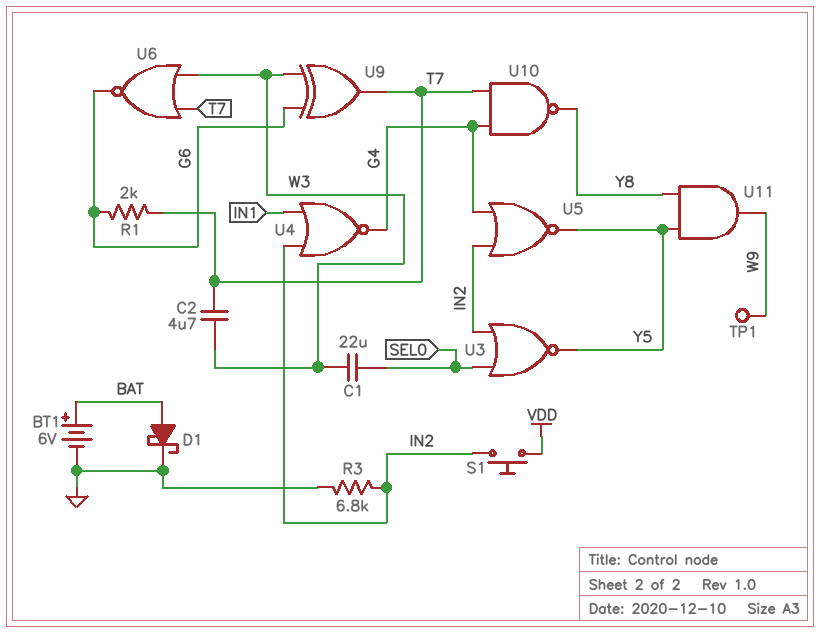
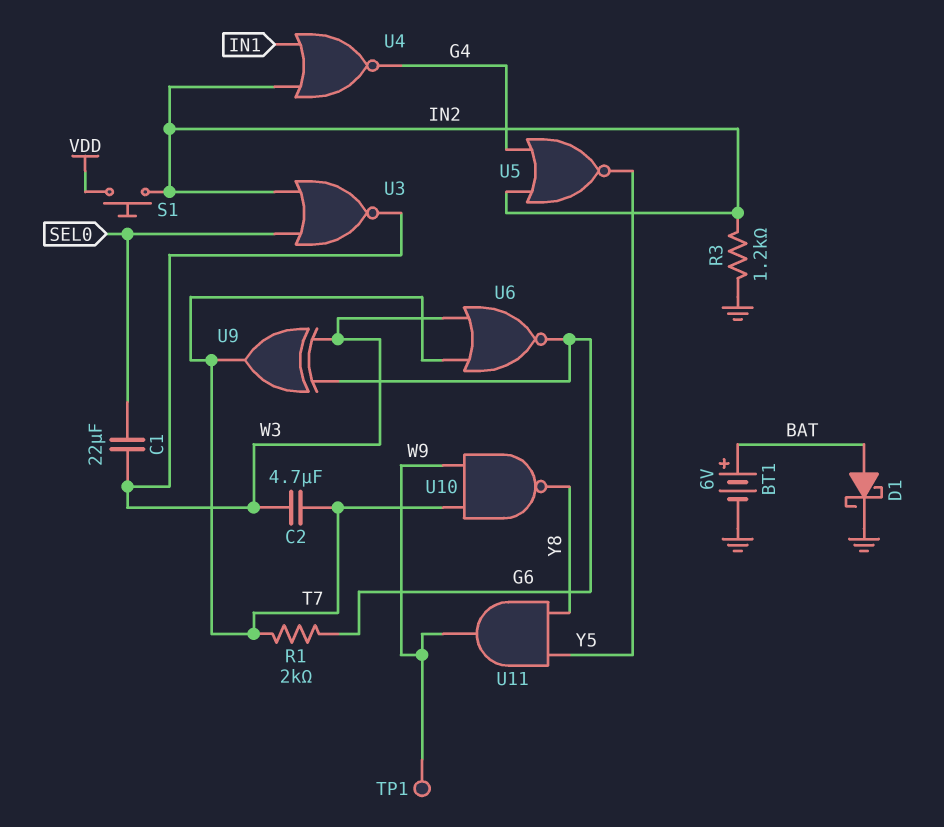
R3: 6.8k (GND, IN2) -> 1.2k (GND, IN2)
U3: NOR (in IN2, in SEL0, out Y5) -> NOR (in IN2, in SEL0, out W3)
U10: NAND (in G4, in T7, out Y8) -> NAND (in T7, in W9, out Y8)

